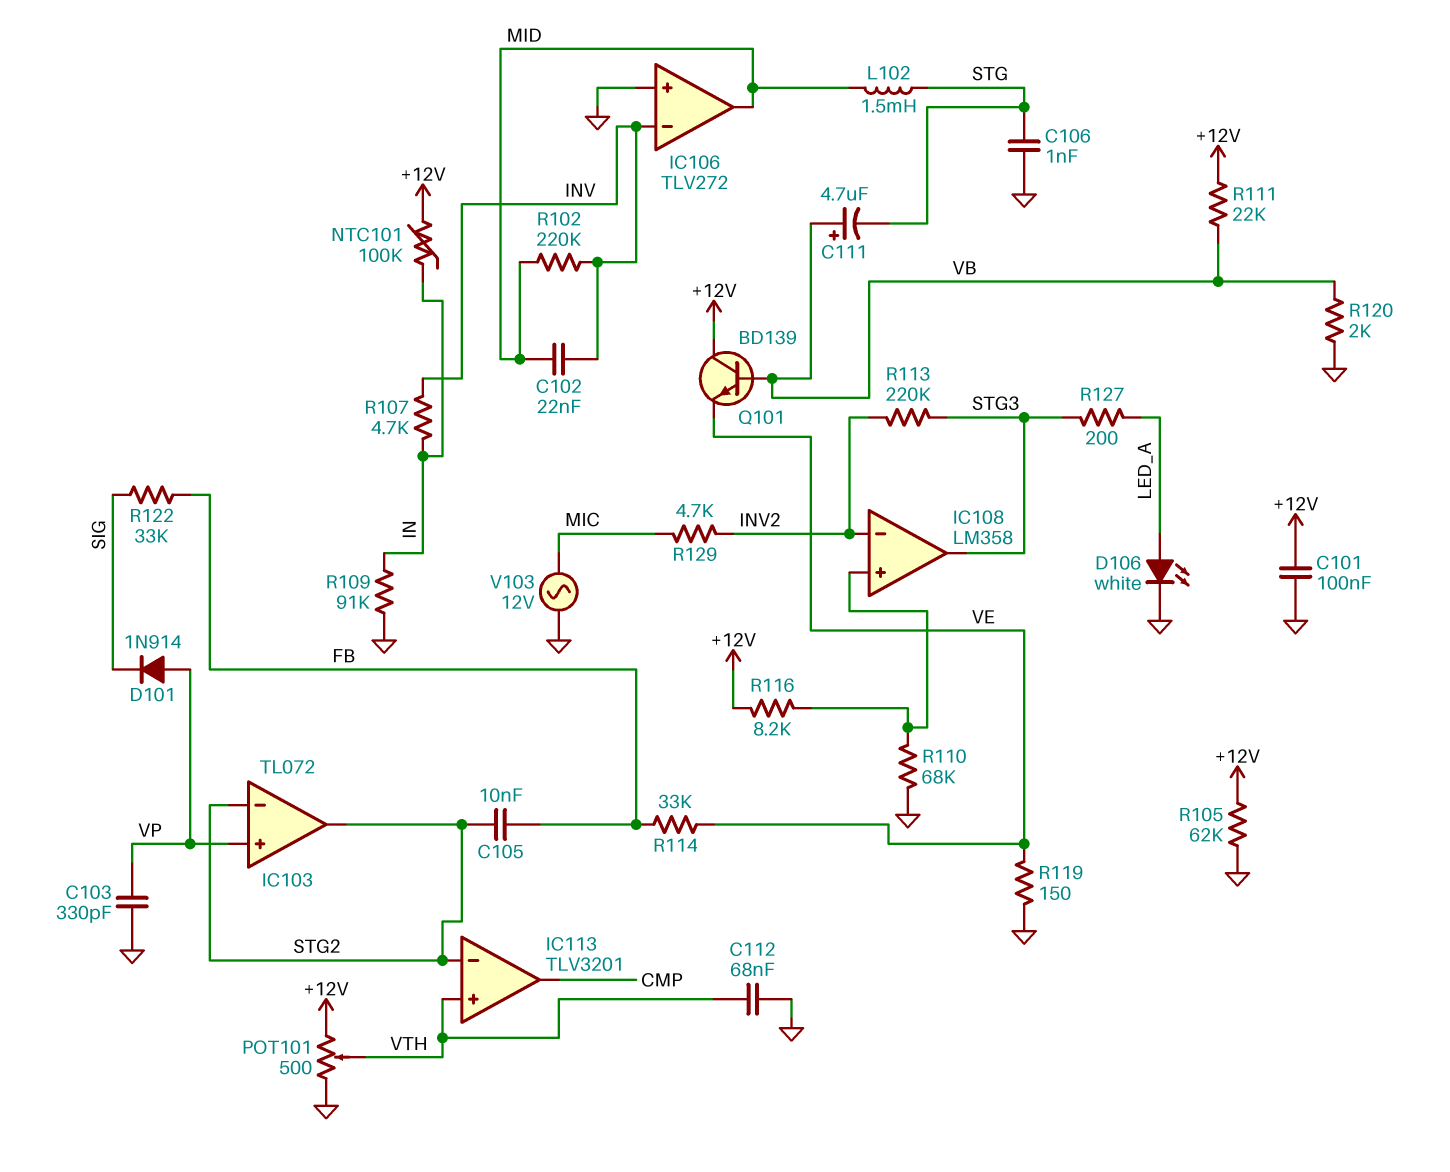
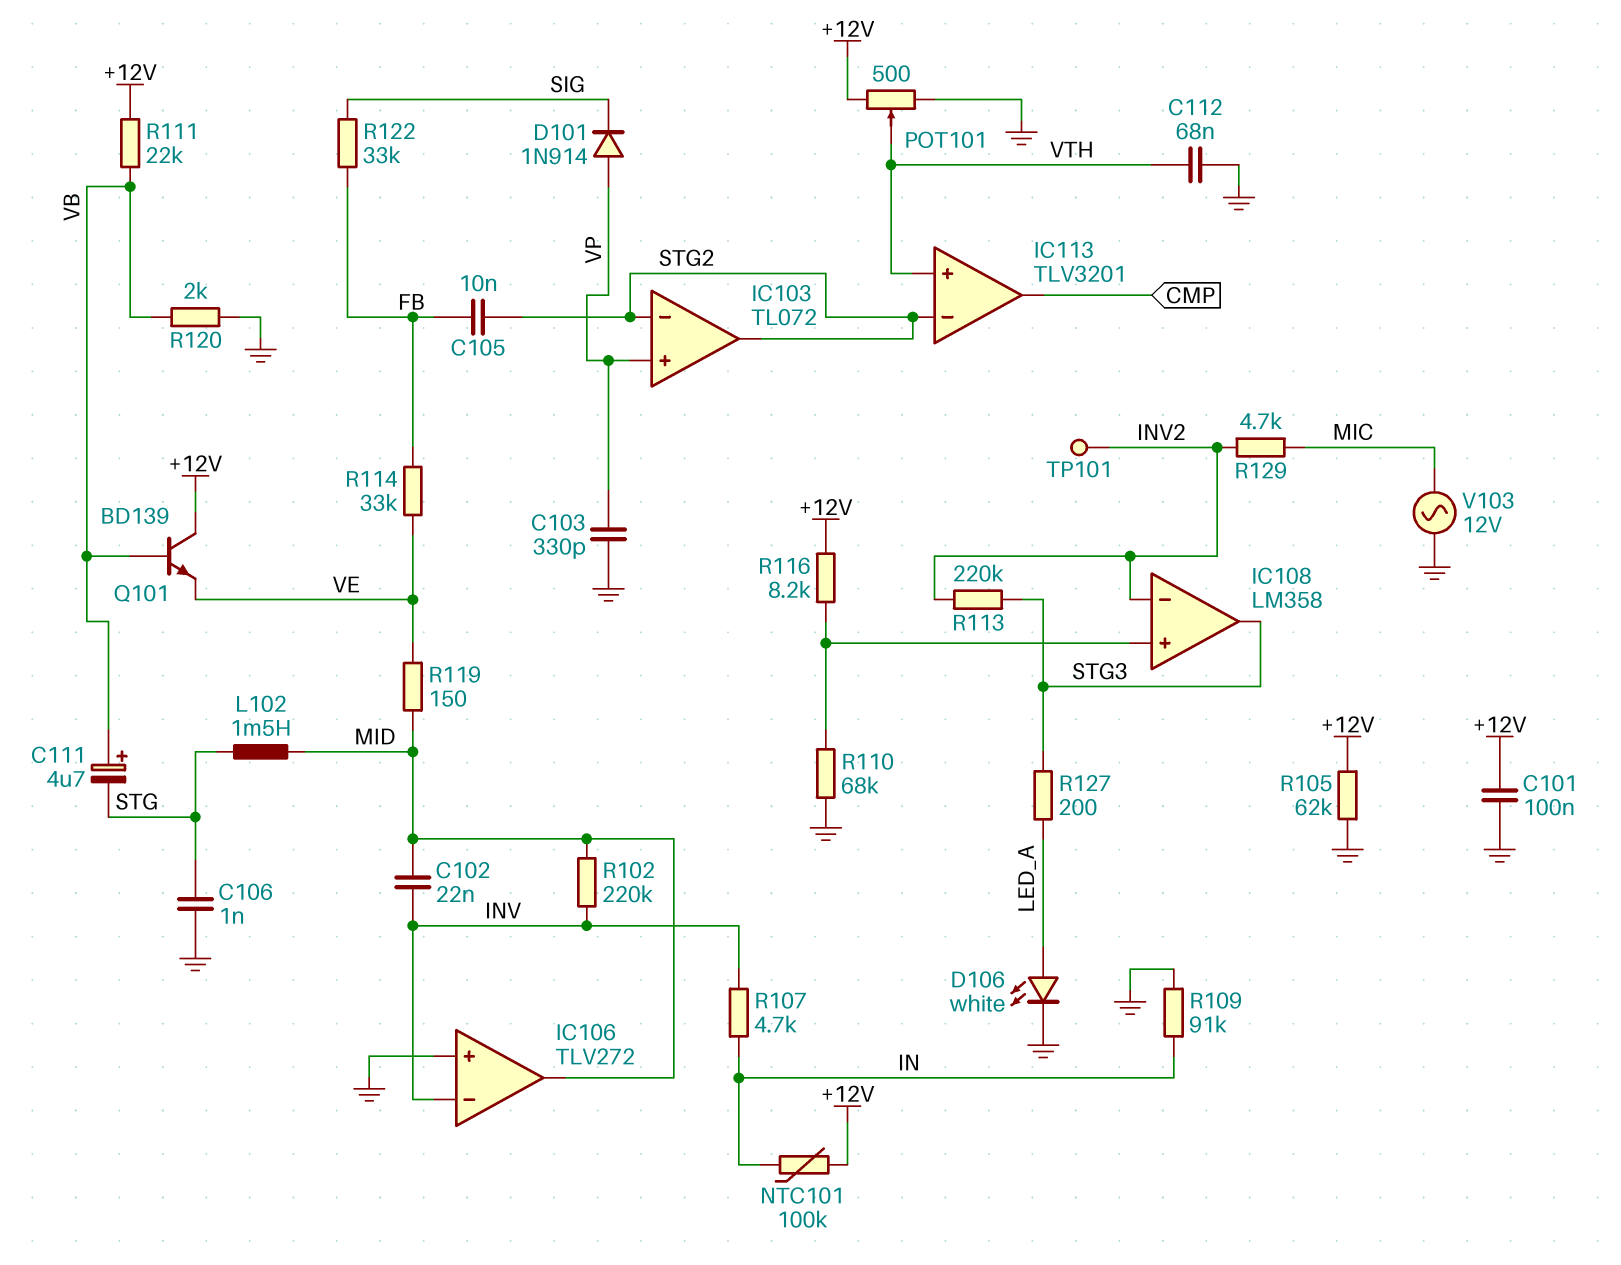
R119: 150 (GND, VE) -> 150 (MID, VE)
TP101: none -> test point (INV2)

